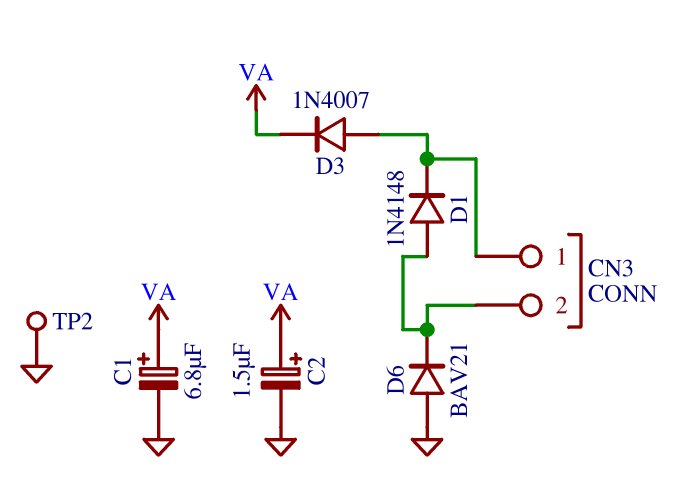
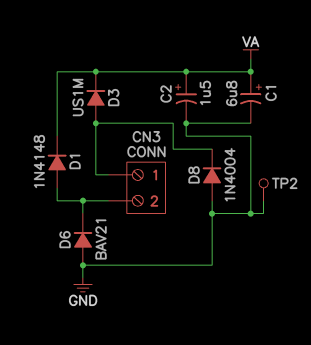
D1: diode 1N4148 (A CN3/2, K CN3/1) -> diode 1N4148 (A CN3/2, K VA)
D3: diode 1N4007 (A CN3/1, K VA) -> diode US1M (A CN3/1, K VA)
D8: none -> diode 1N4004 (A GND, K CN3/1)

